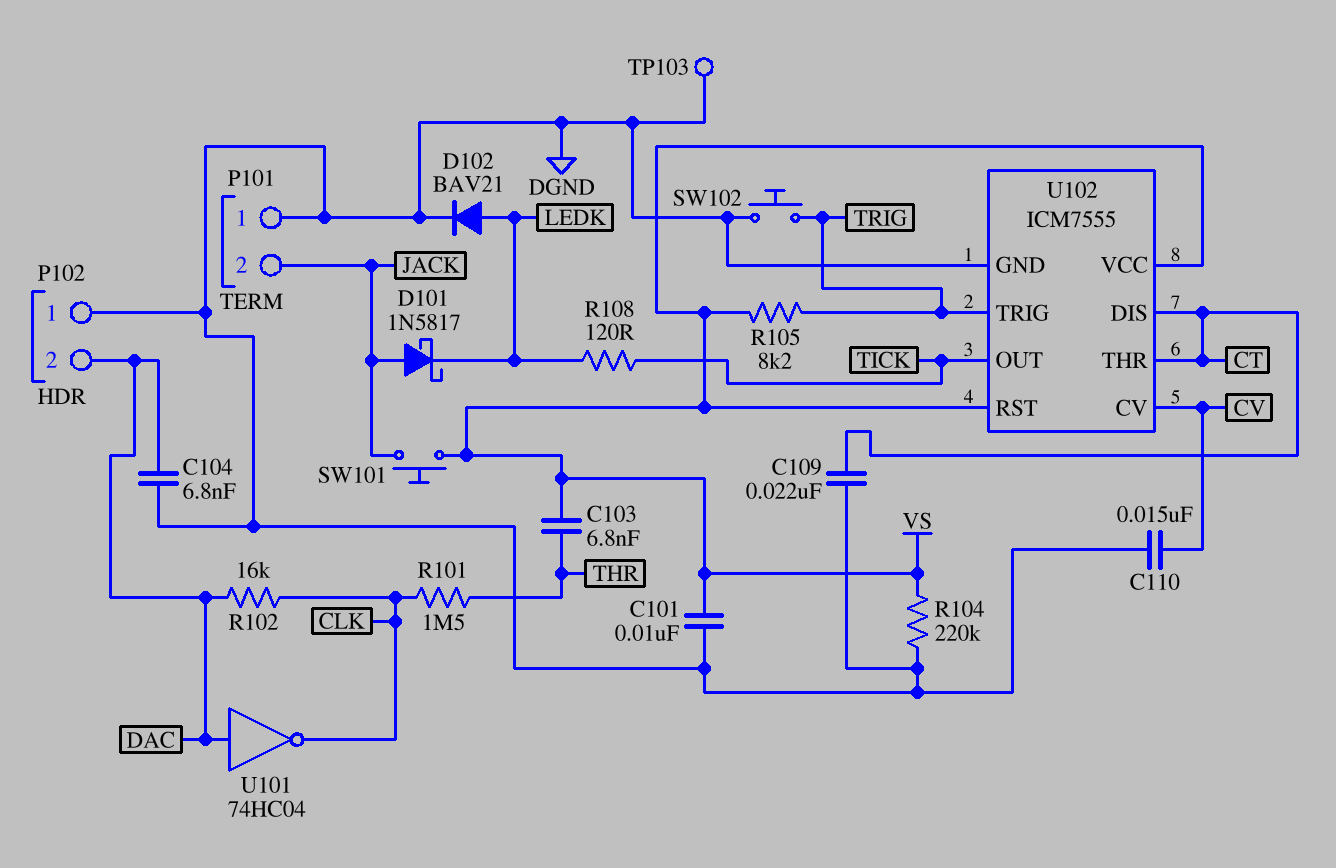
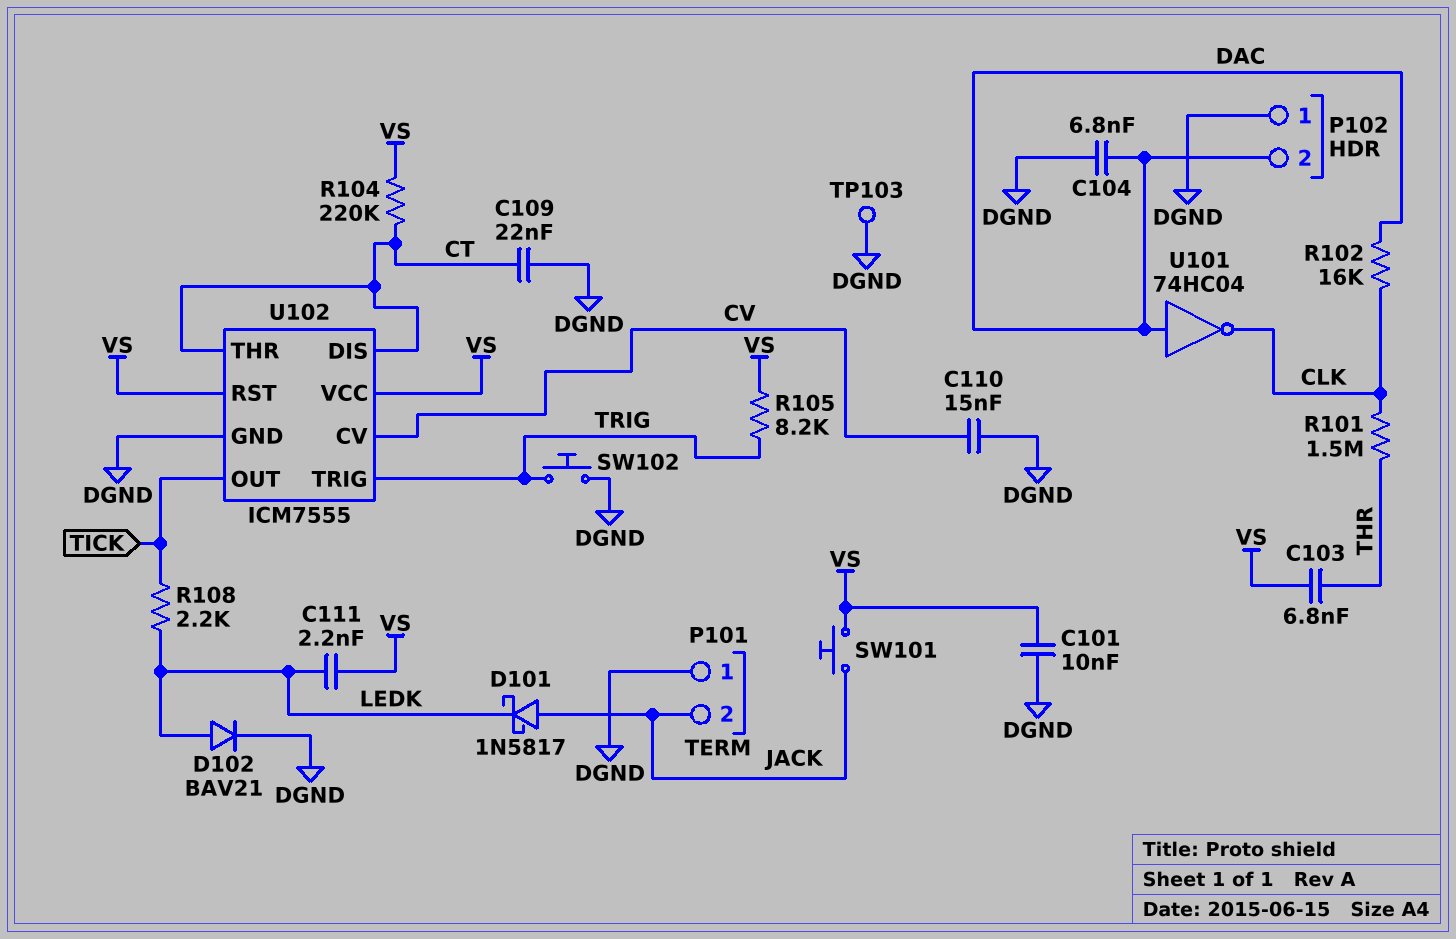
C111: none -> 2.2nF (LEDK, VS)
R104: 220k (DGND, VS) -> 220k (CT, VS)
R108: 120 (LEDK, TICK) -> 2.2k (LEDK, TICK)

